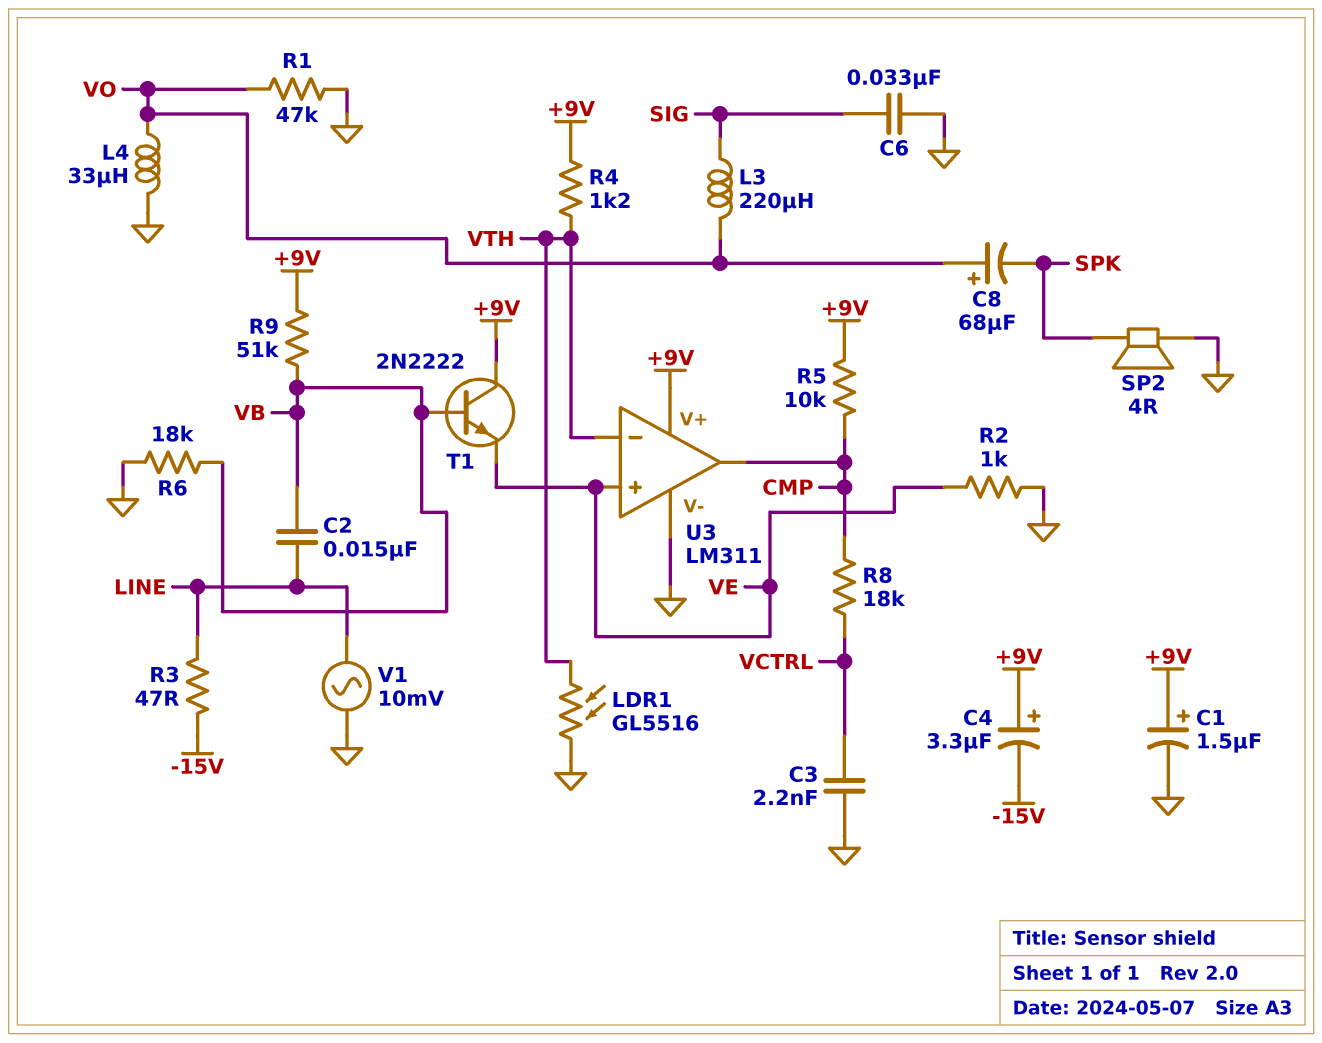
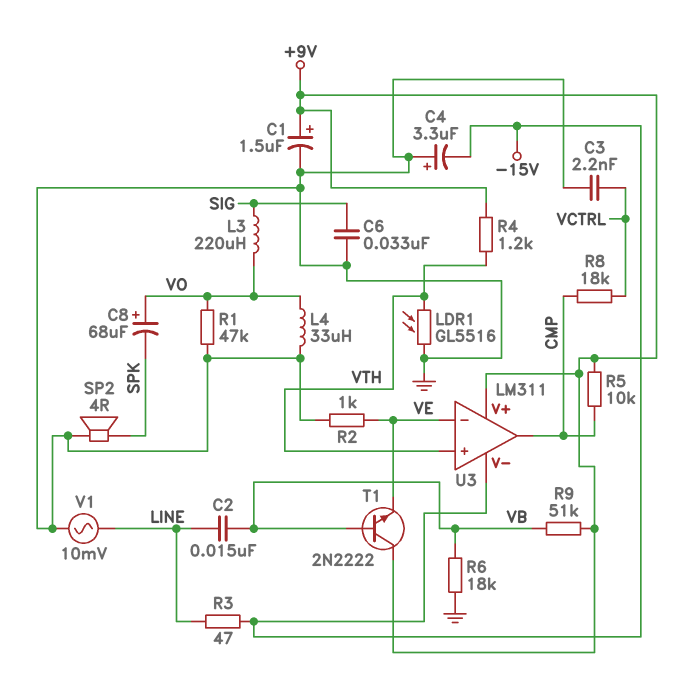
C4: 3.3uF (plus +9V, minus -15V) -> 3.3uF (plus GND, minus -15V)
U3 pin V-: GND -> -15V
U3 pin in+: VE -> VTH
U3 pin in-: VTH -> VE

